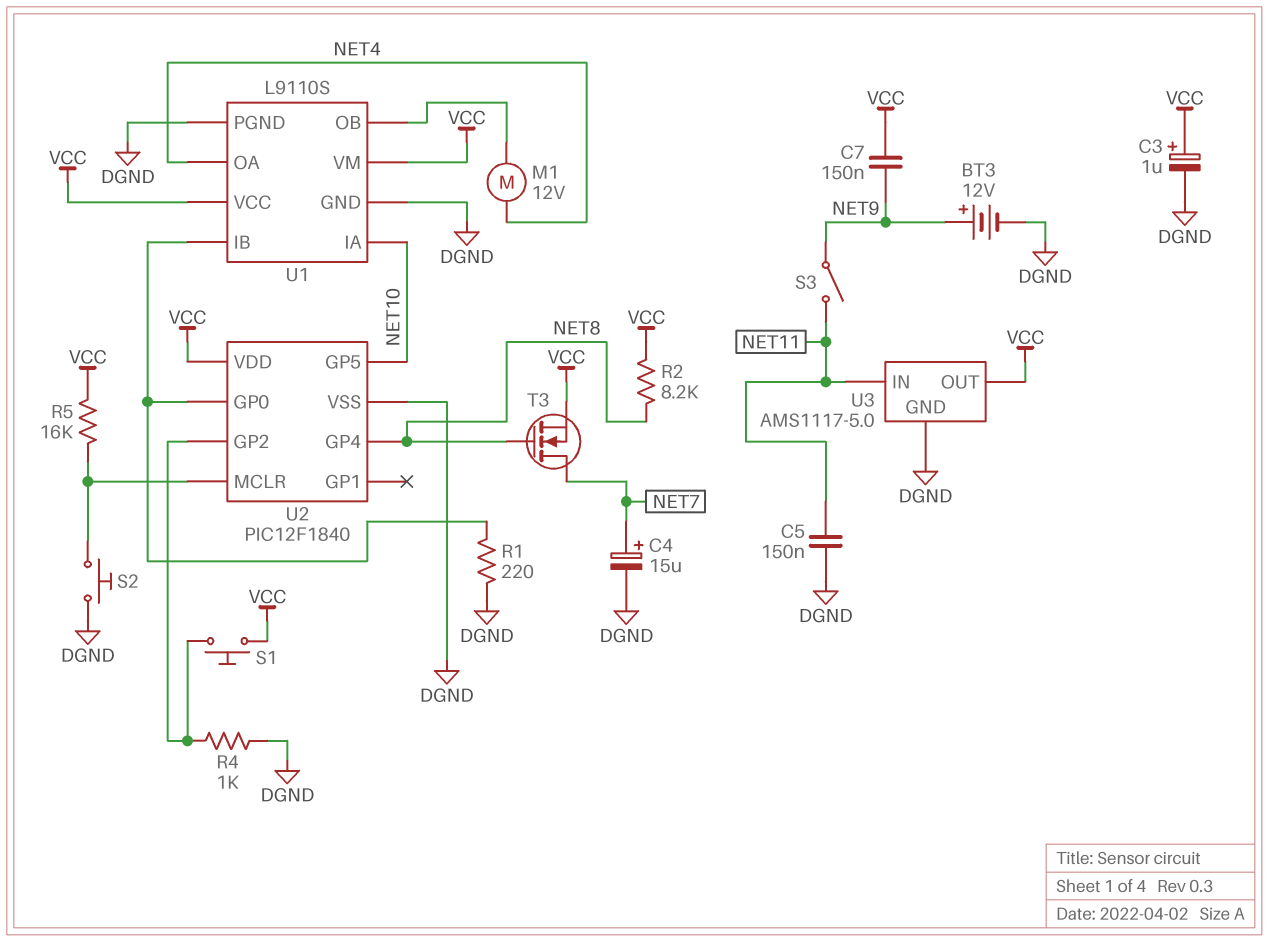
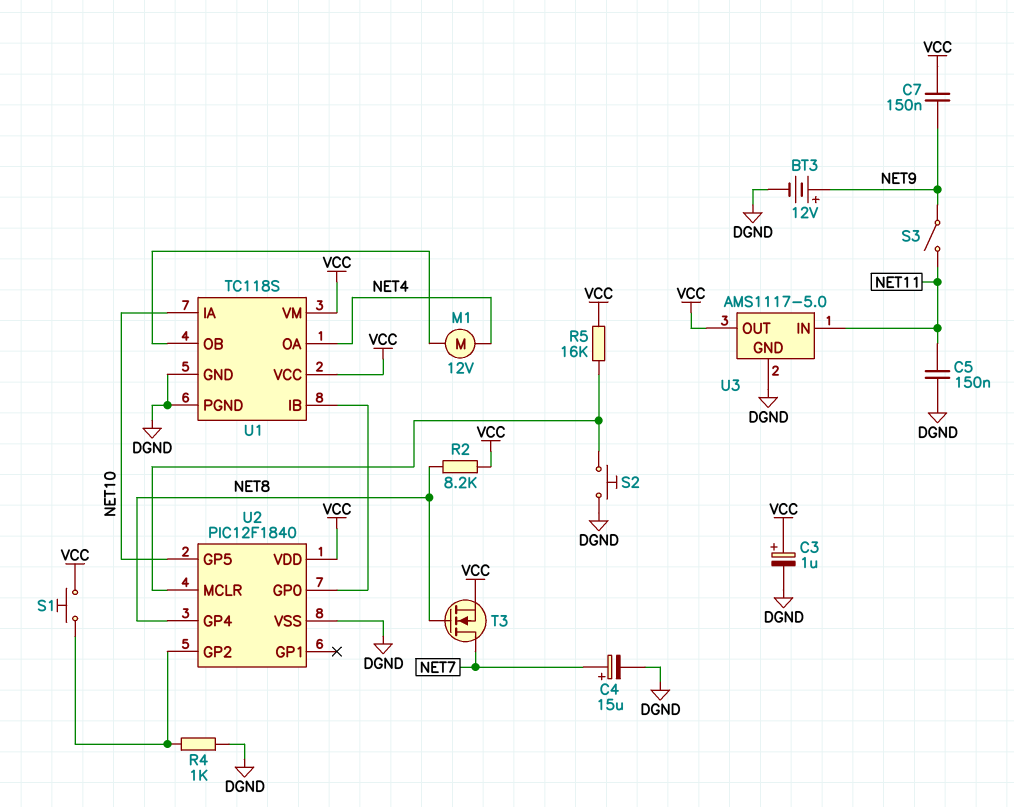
R1: 220 (DGND, U1/IB) -> none
U1: L9110S -> TC118S

